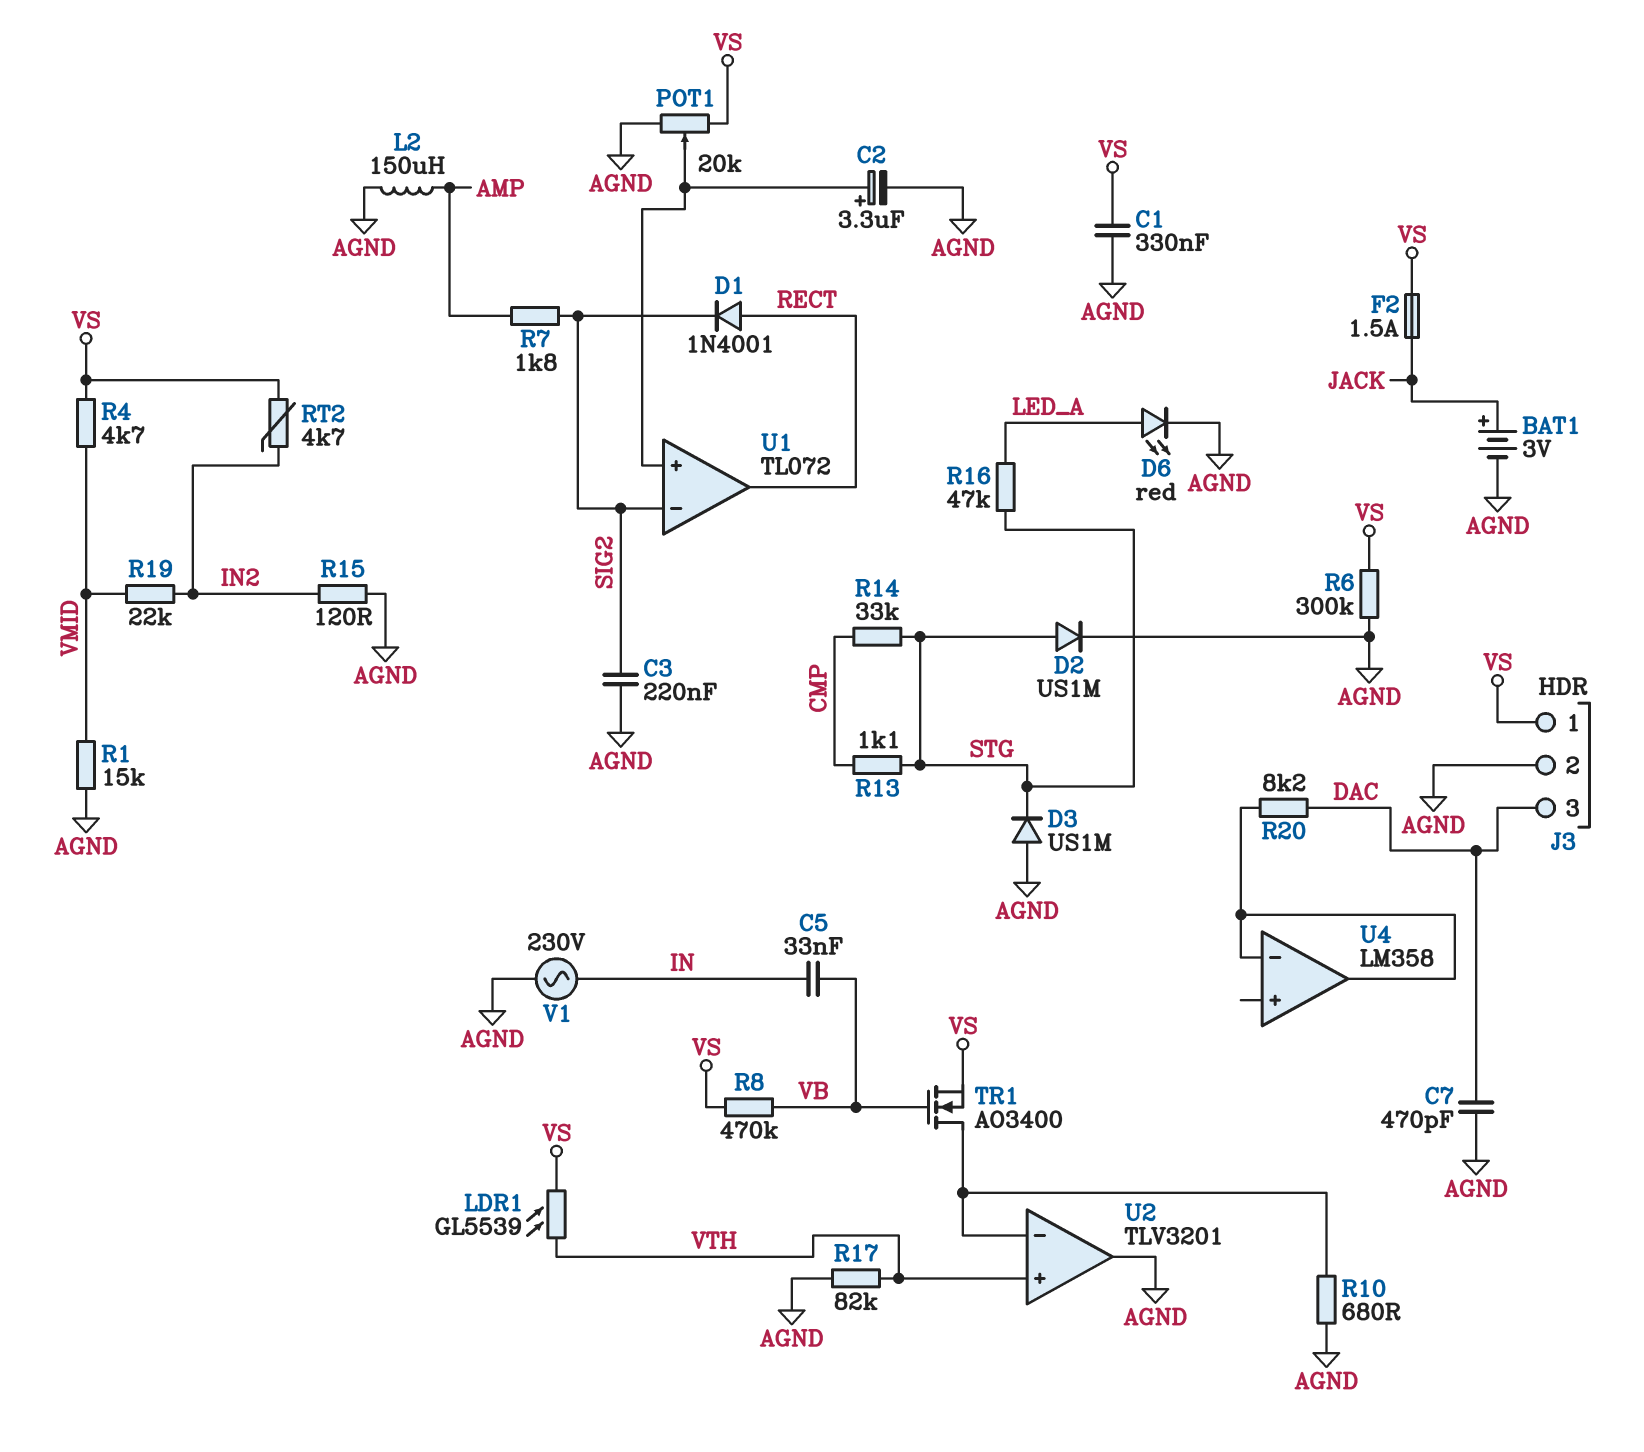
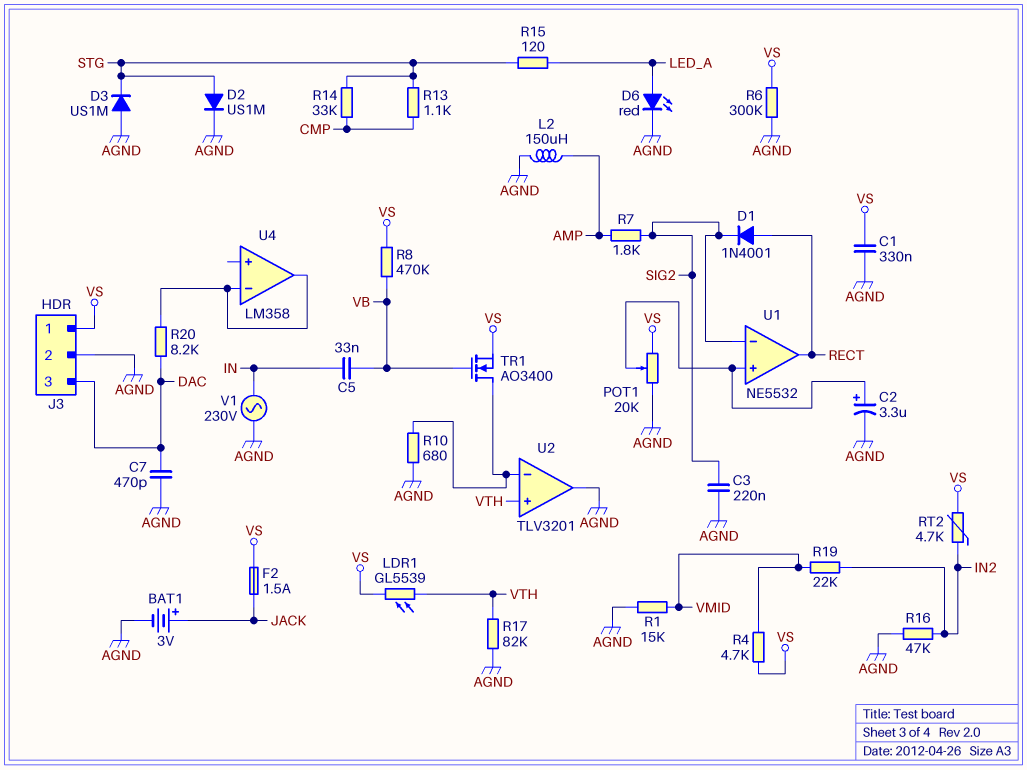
R15: 120 (AGND, IN2) -> 120 (LED_A, STG)
R16: 47k (LED_A, STG) -> 47k (AGND, IN2)
U1: TL072 -> NE5532

